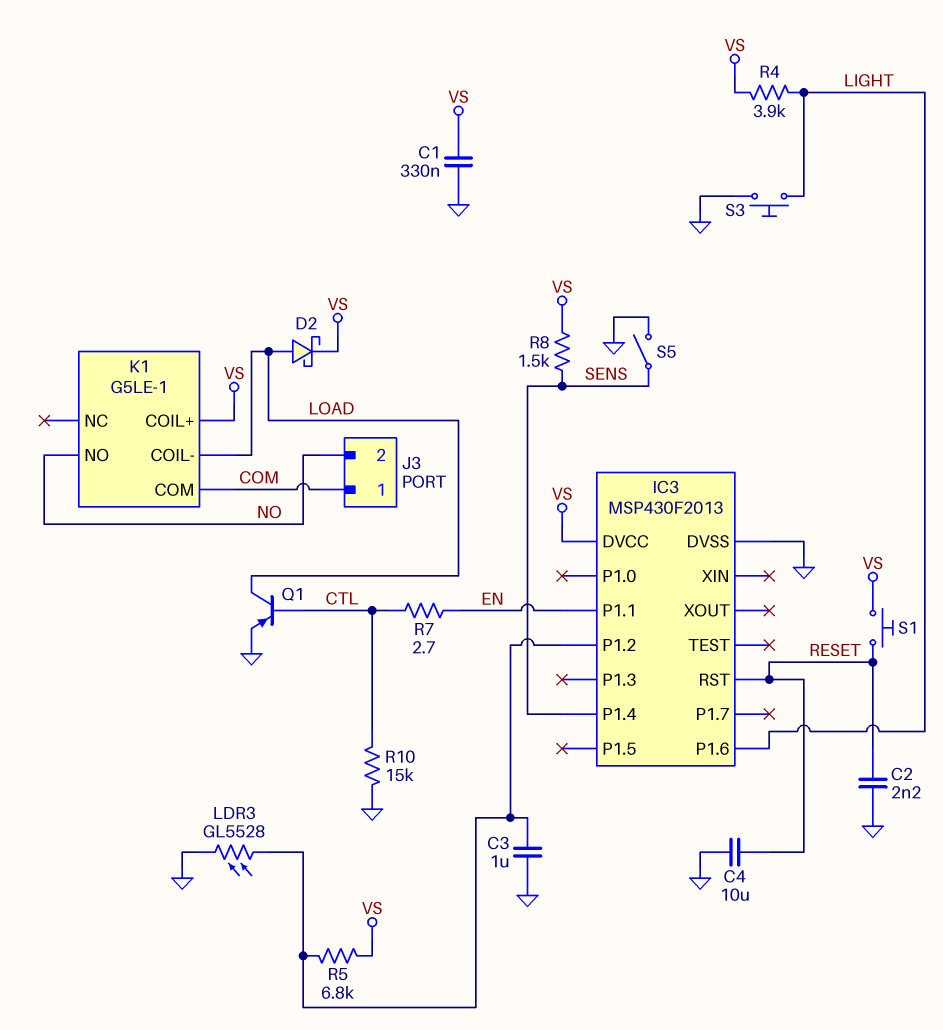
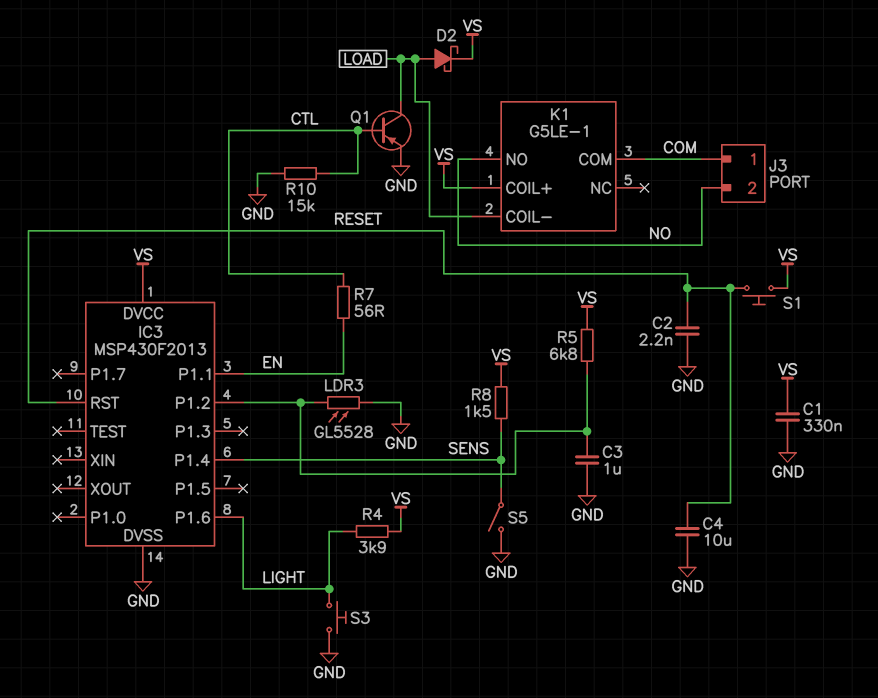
R7: 2.7 (CTL, EN) -> 56 (CTL, EN)

